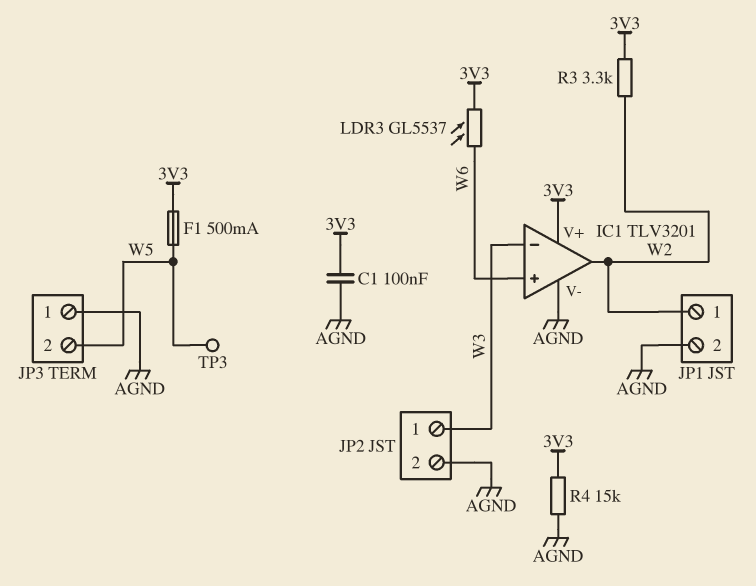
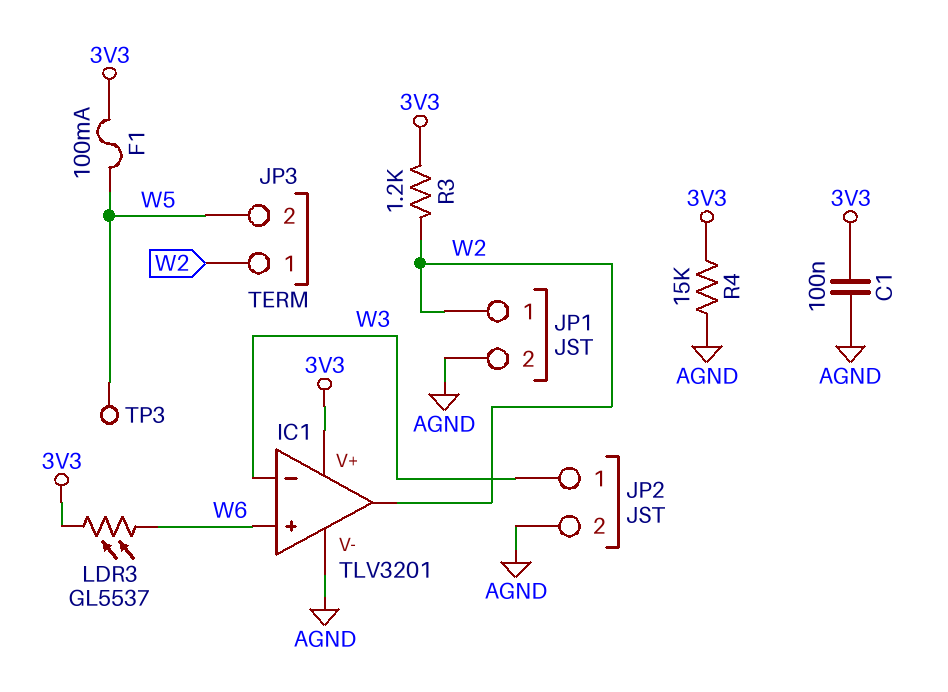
F1: 500mA (3V3, W5) -> 100mA (3V3, W5)
JP3 pin 1: AGND -> W2
R3: 3.3k (3V3, W2) -> 1.2k (3V3, W2)

